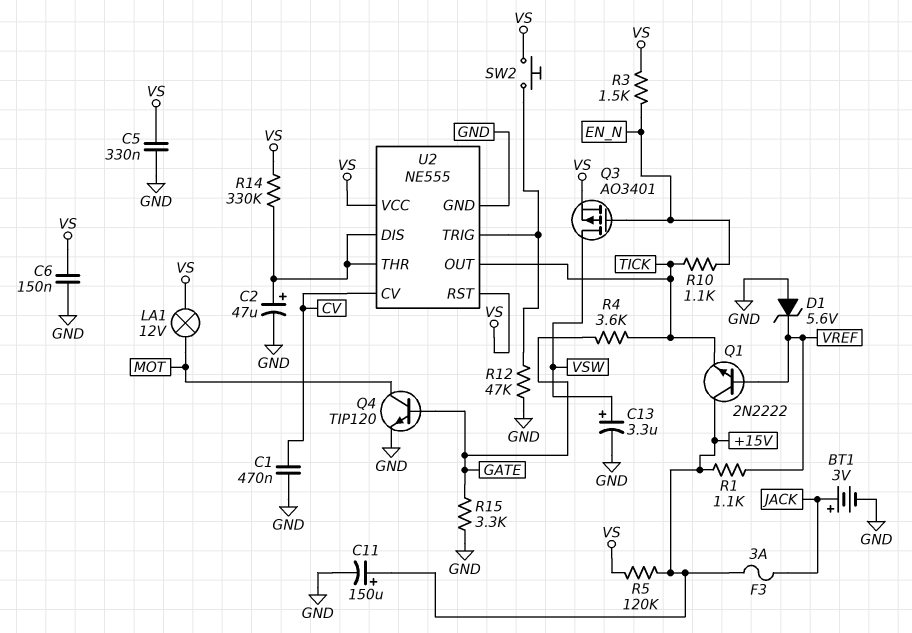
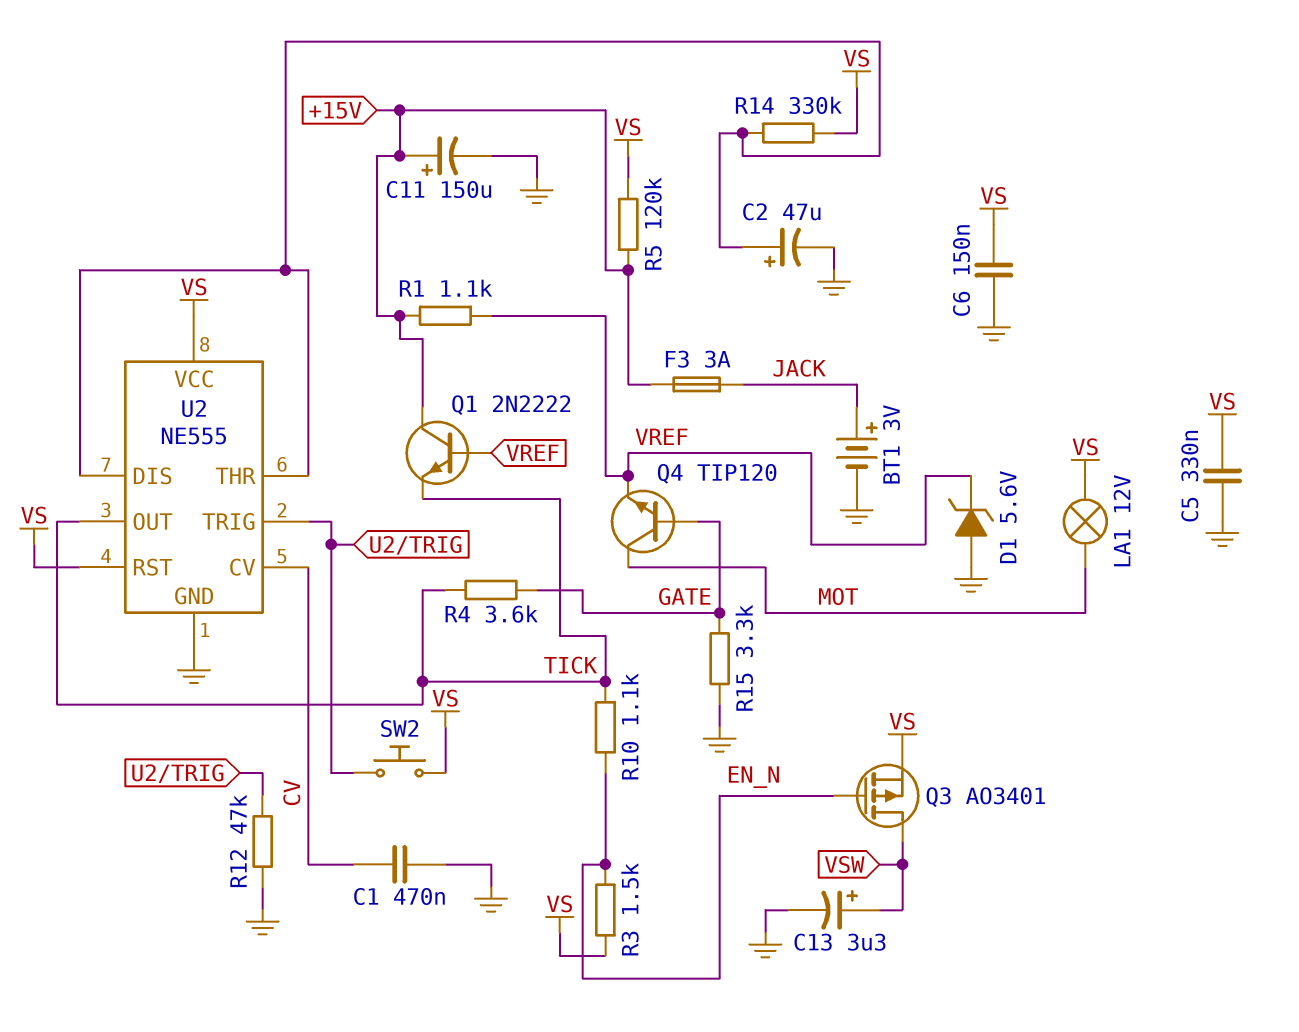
Q4: NPN TIP120 (B GATE, C MOT, E GND) -> NPN TIP120 (B GATE, C MOT, E VREF)

